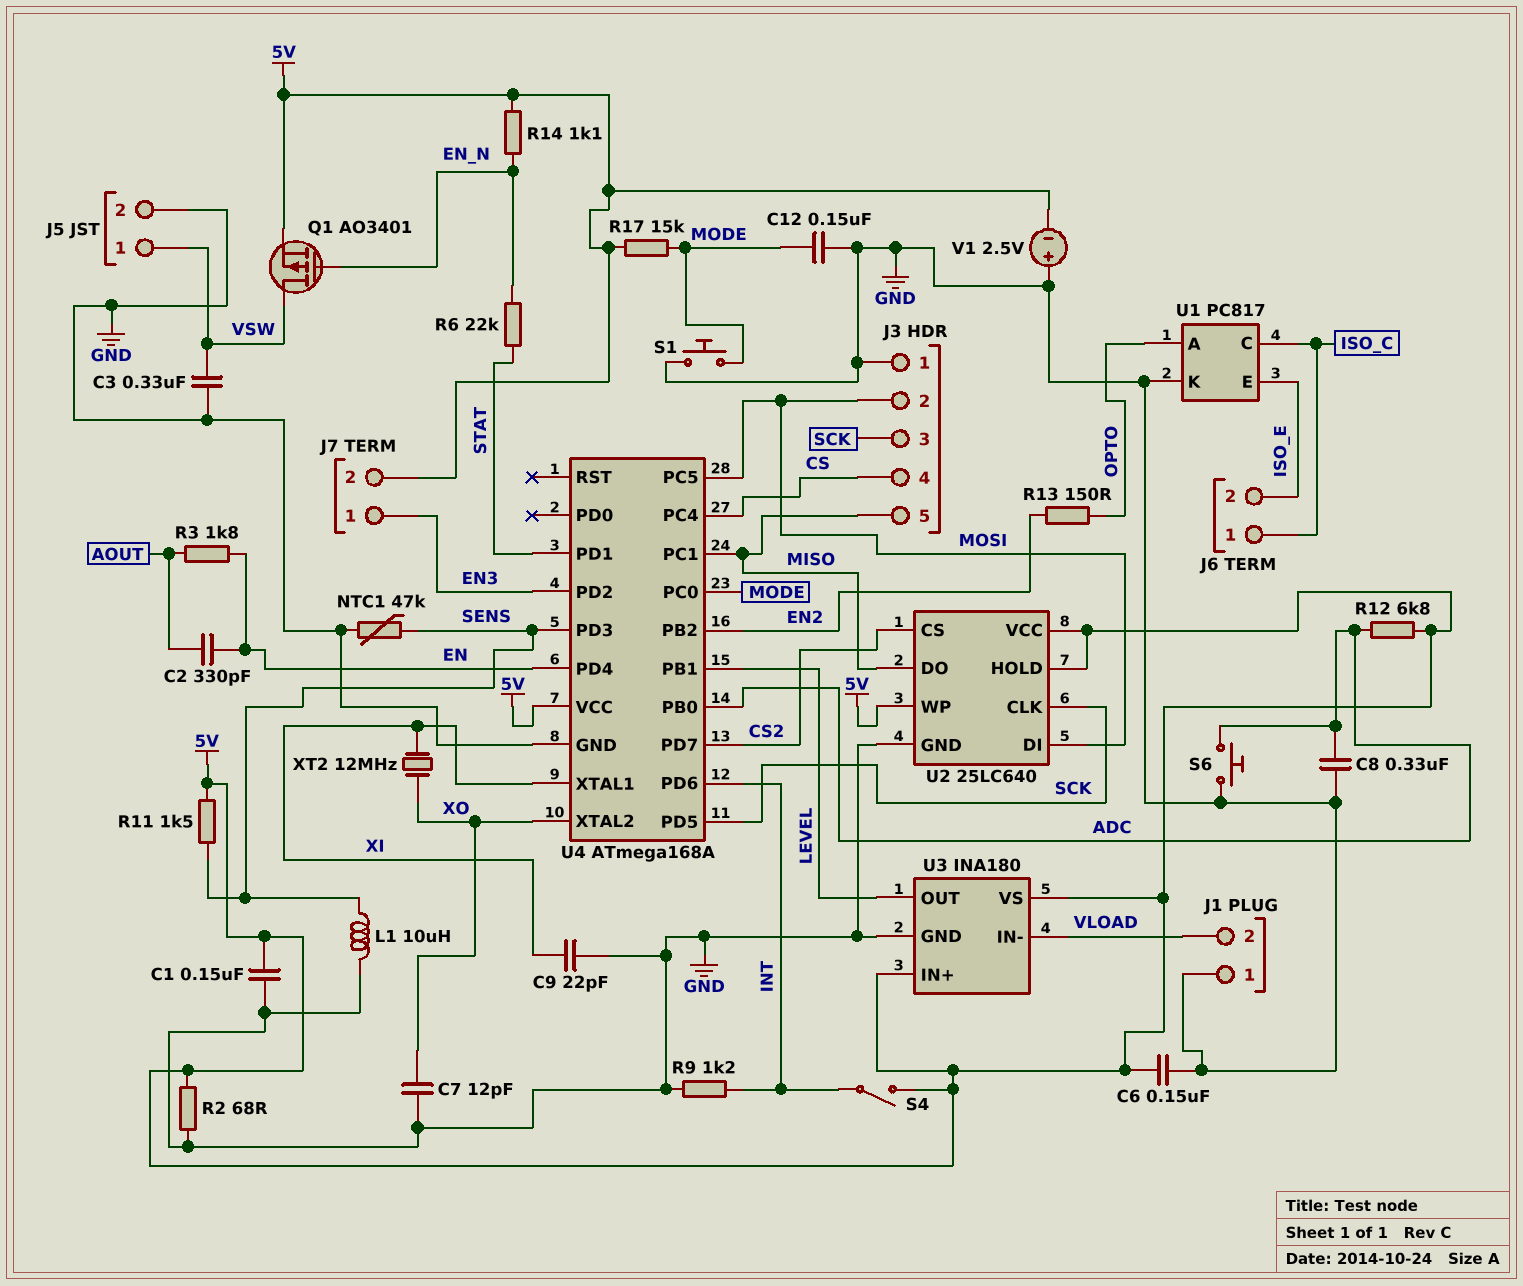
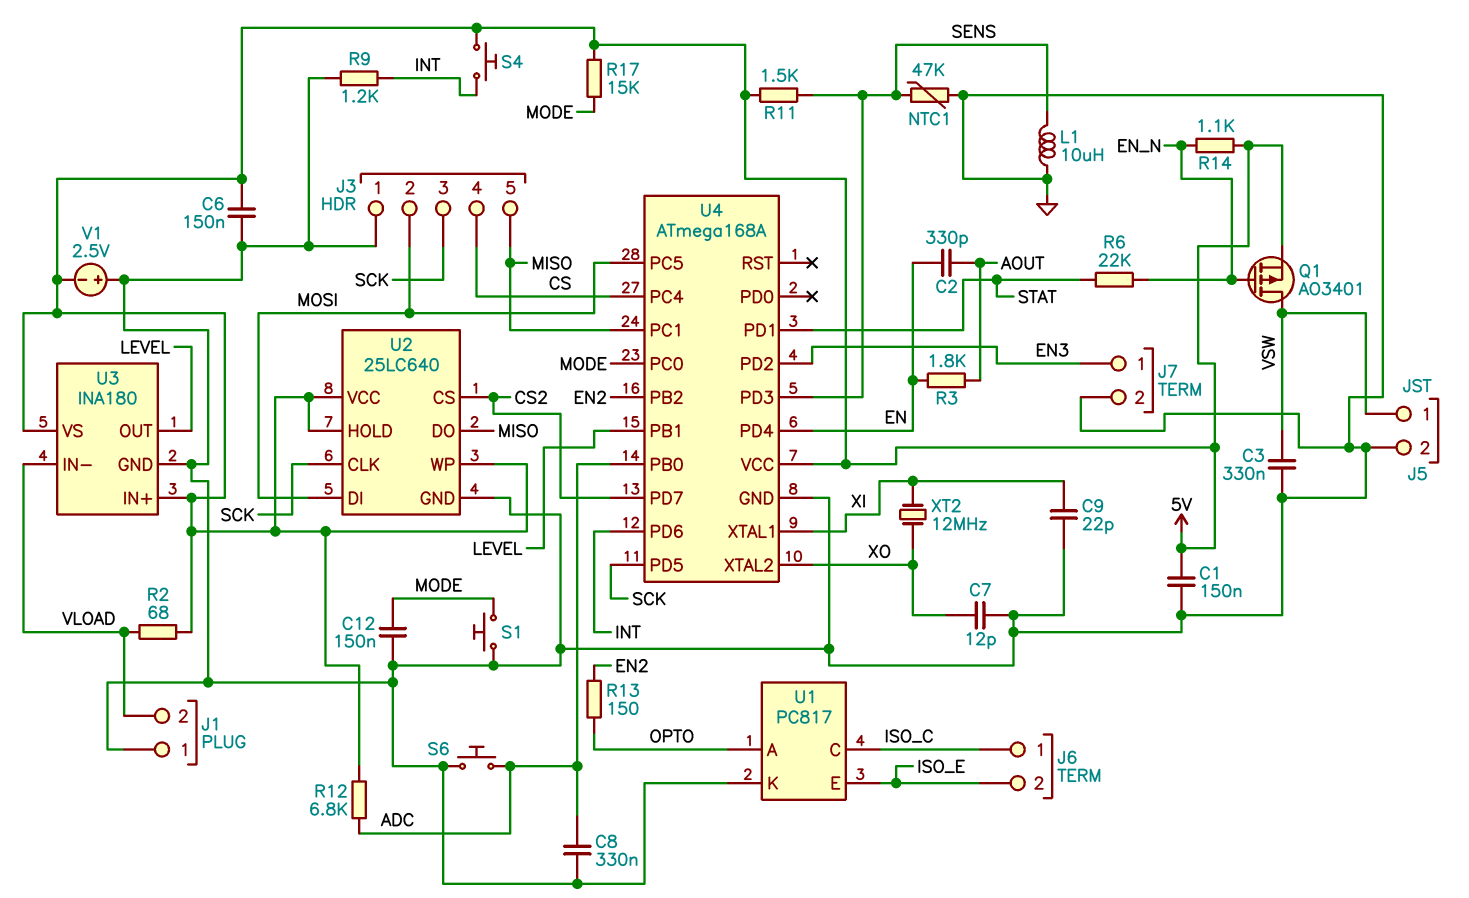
J7 pin 2: 5V -> GND
R2: 68 (5V, GND) -> 68 (5V, VLOAD)
S4: switch (5V, INT) -> button (5V, INT)

